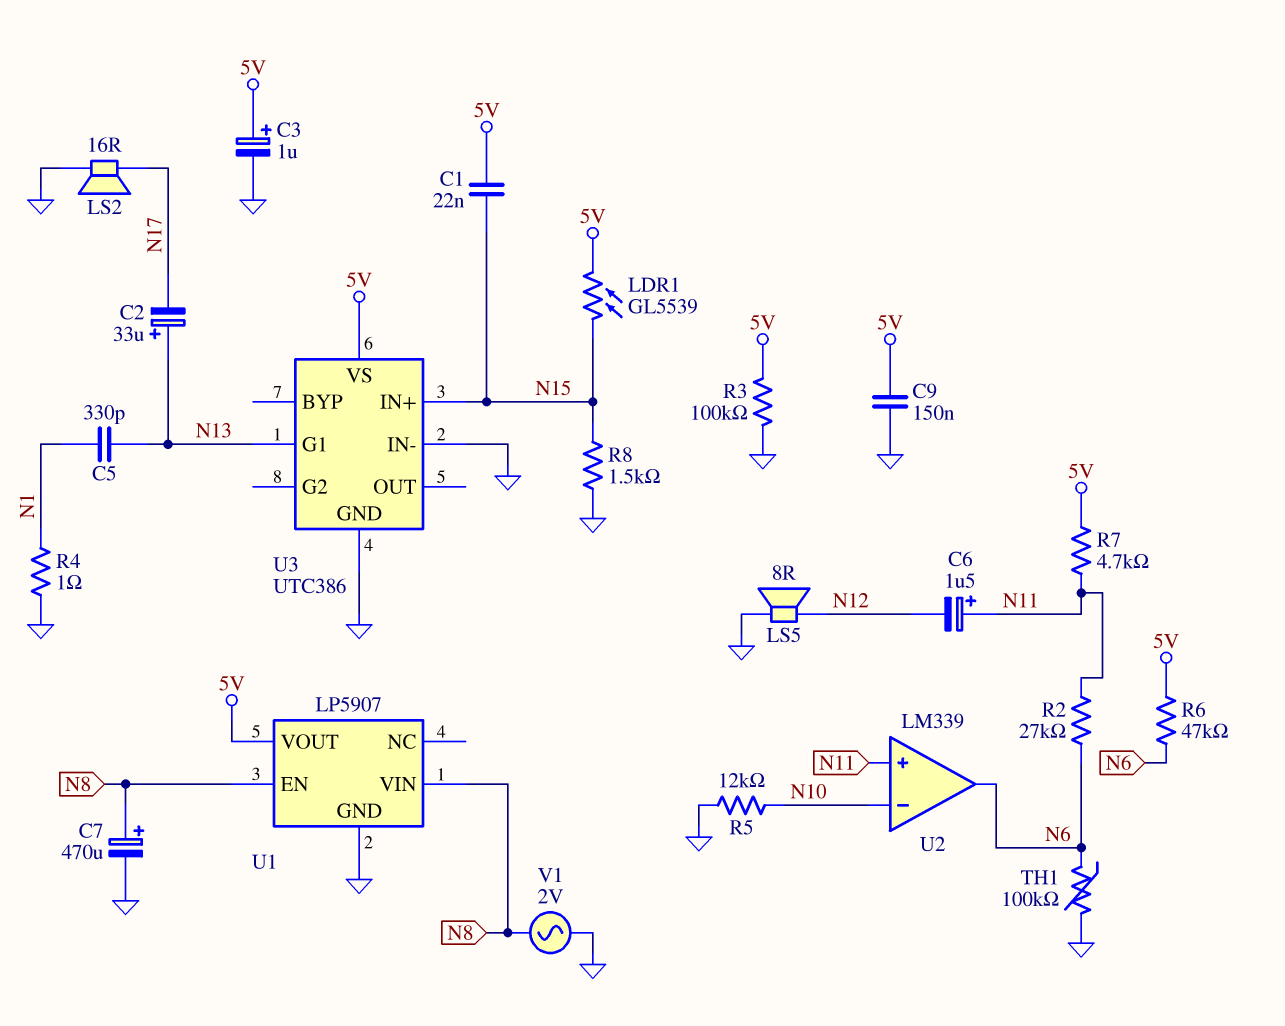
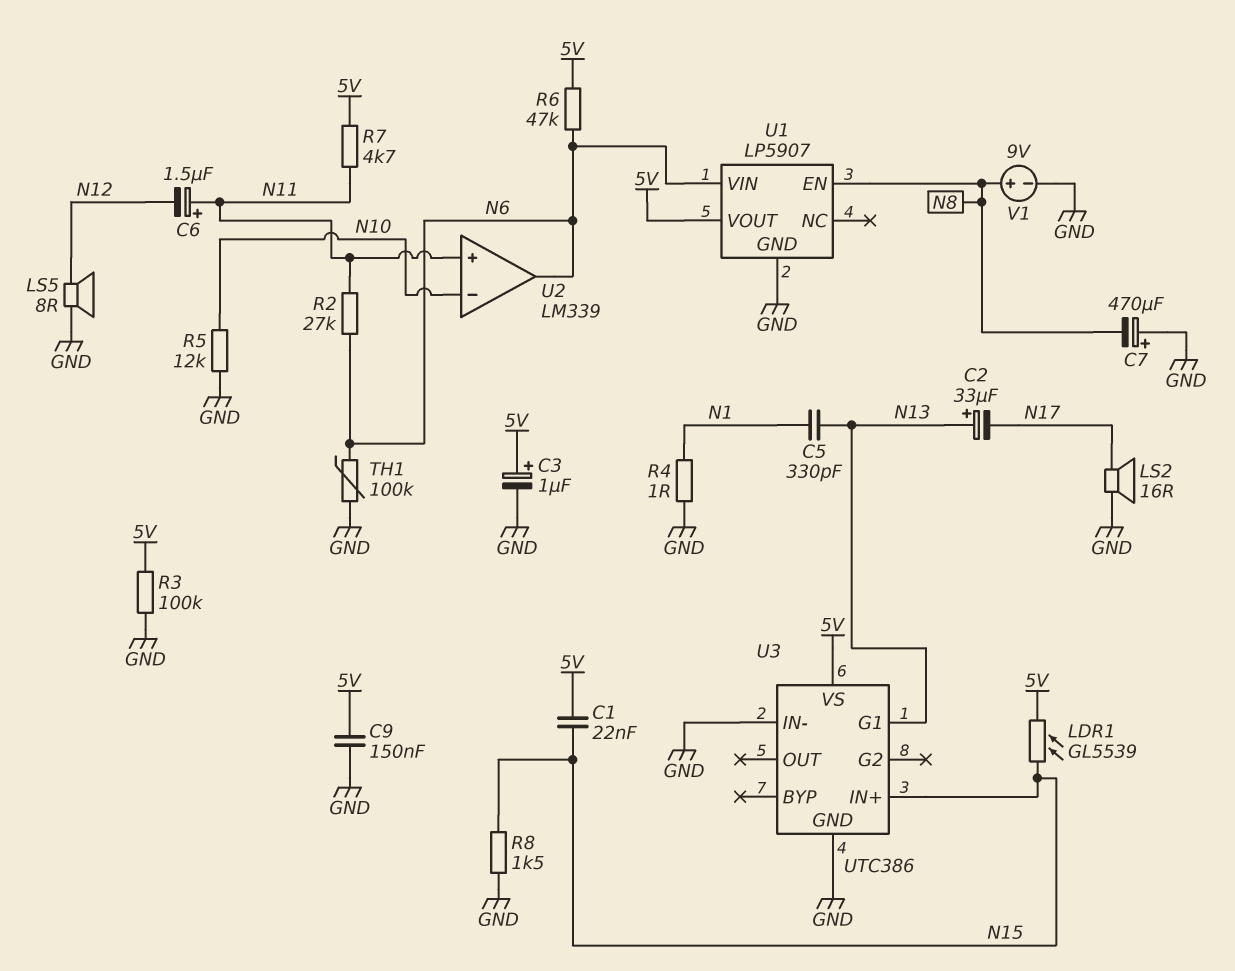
C7: 470uF (plus N8, minus GND) -> 470uF (plus GND, minus N8)
U1 pin VIN: N8 -> N6
V1: AC 2V (GND, N8) -> 9V (plus N8, minus GND)

